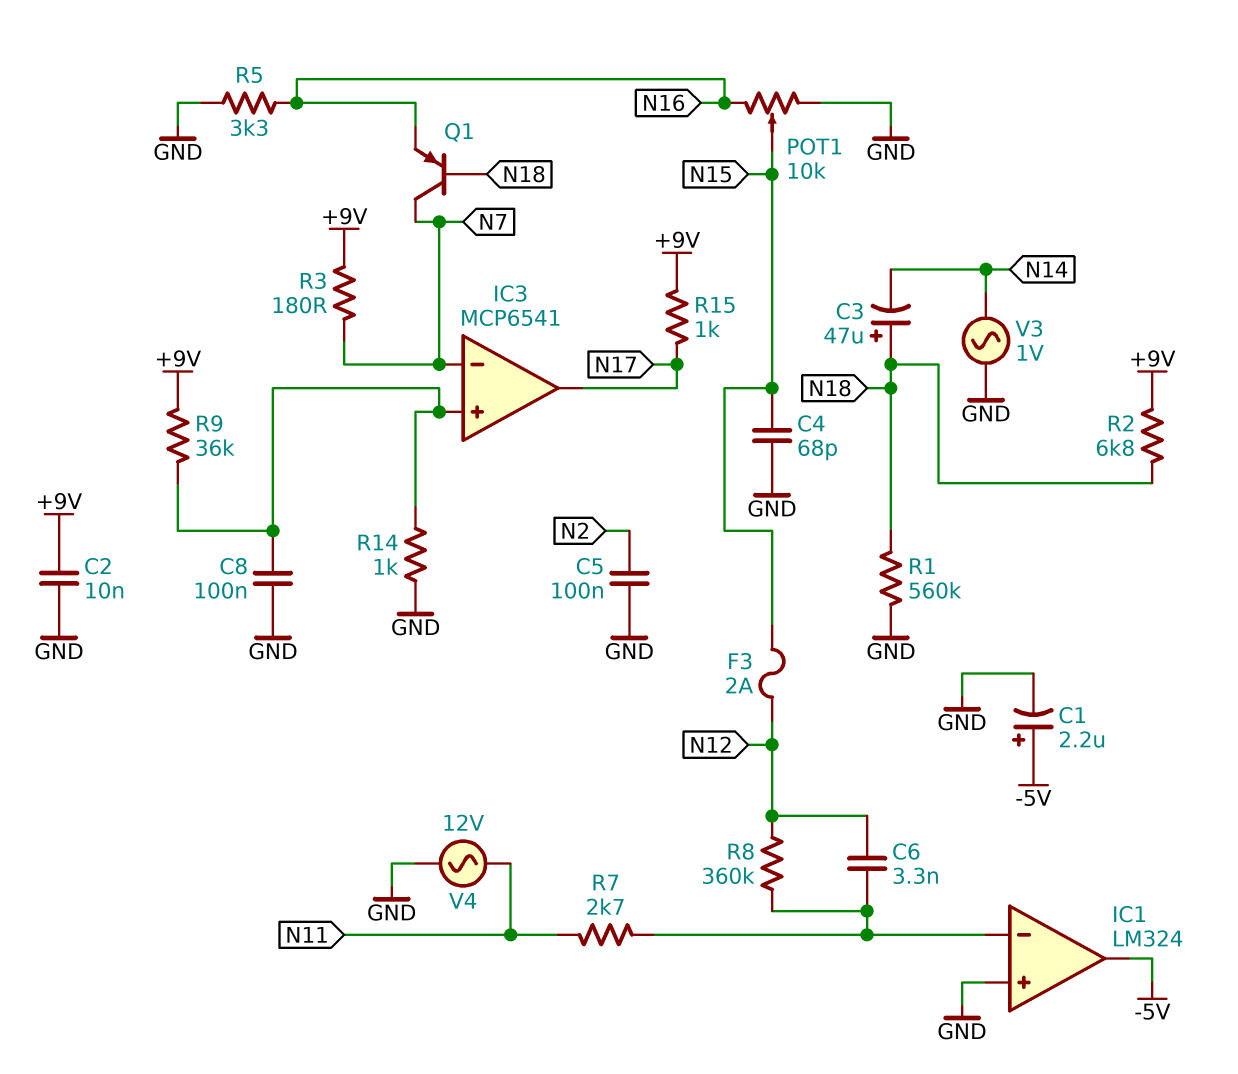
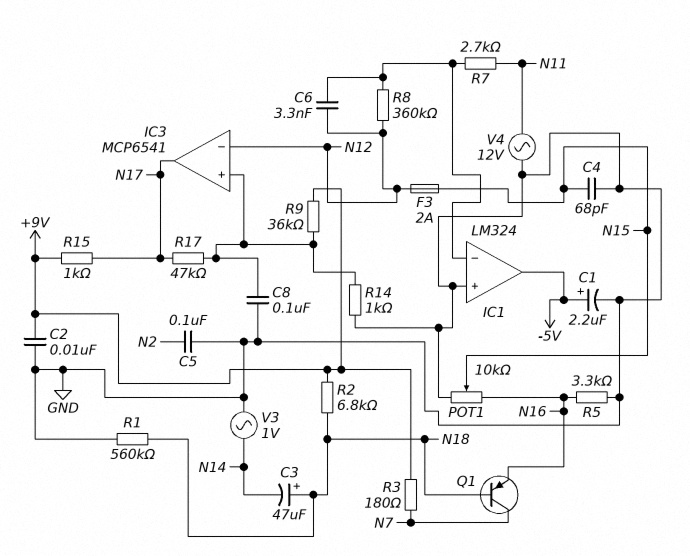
IC3 pin in-: N7 -> N12
R17: none -> 47k (IC3/in+, N17)

